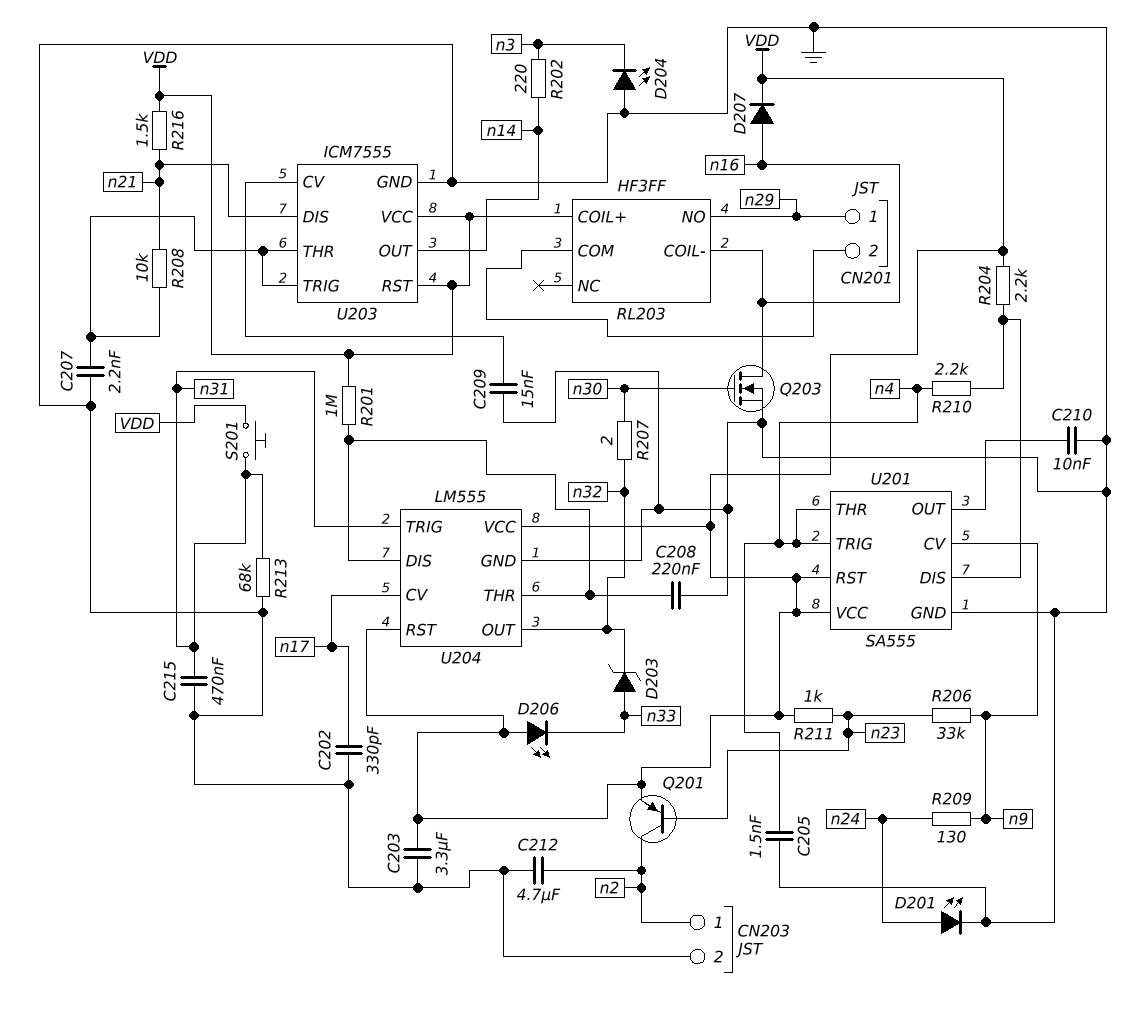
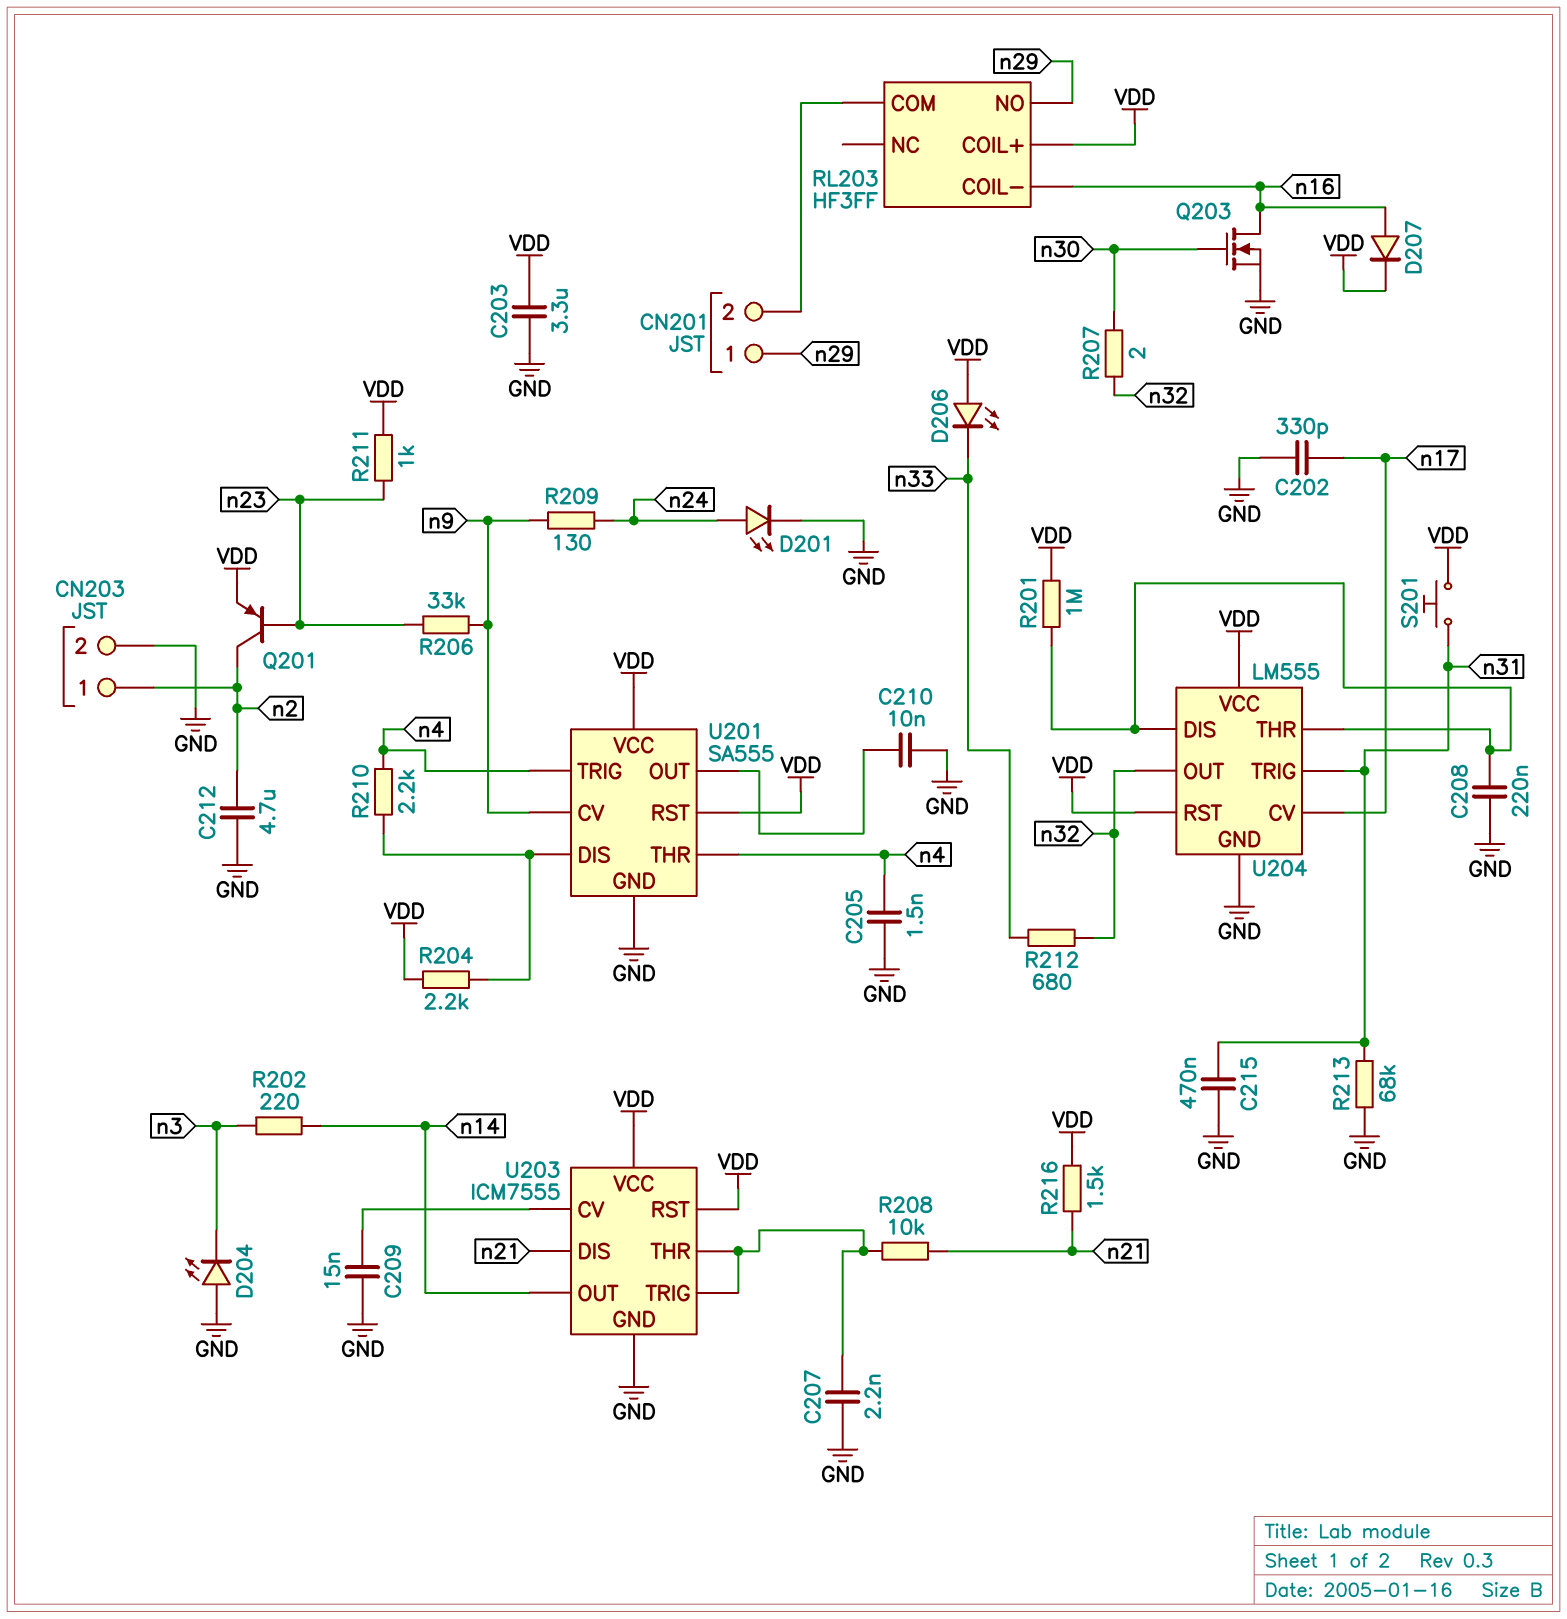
D203: zener (A n33, K n32) -> none
R212: none -> 680 (n32, n33)

